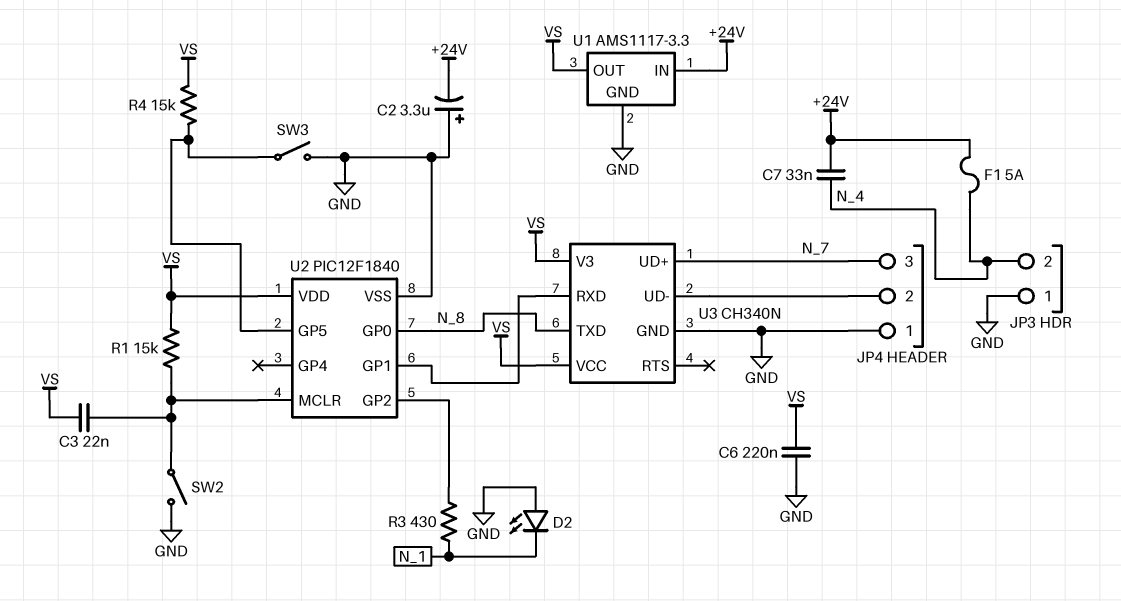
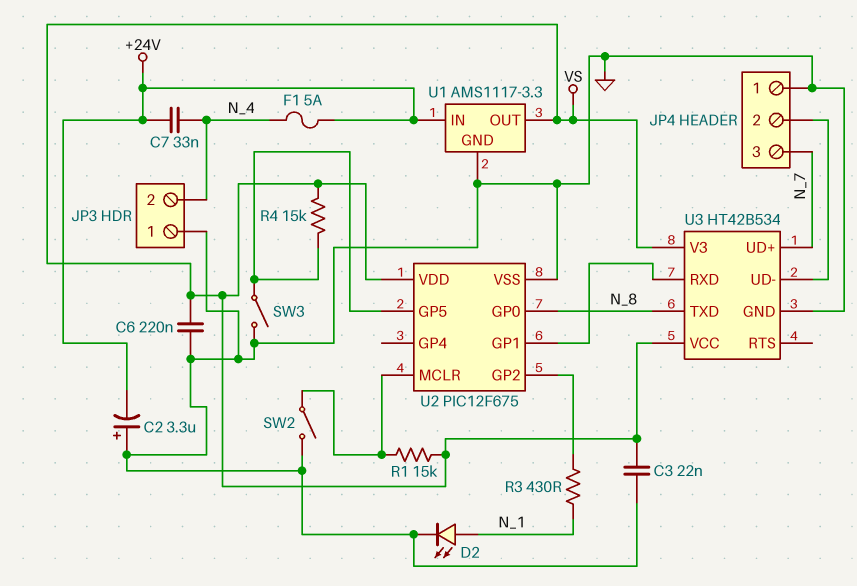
C3: 22nF (U2/MCLR, VS) -> 22nF (GND, VS)
D2: LED (A GND, K N_1) -> LED (A N_1, K GND)
U2: PIC12F1840 -> PIC12F675
U3: CH340N -> HT42B534

